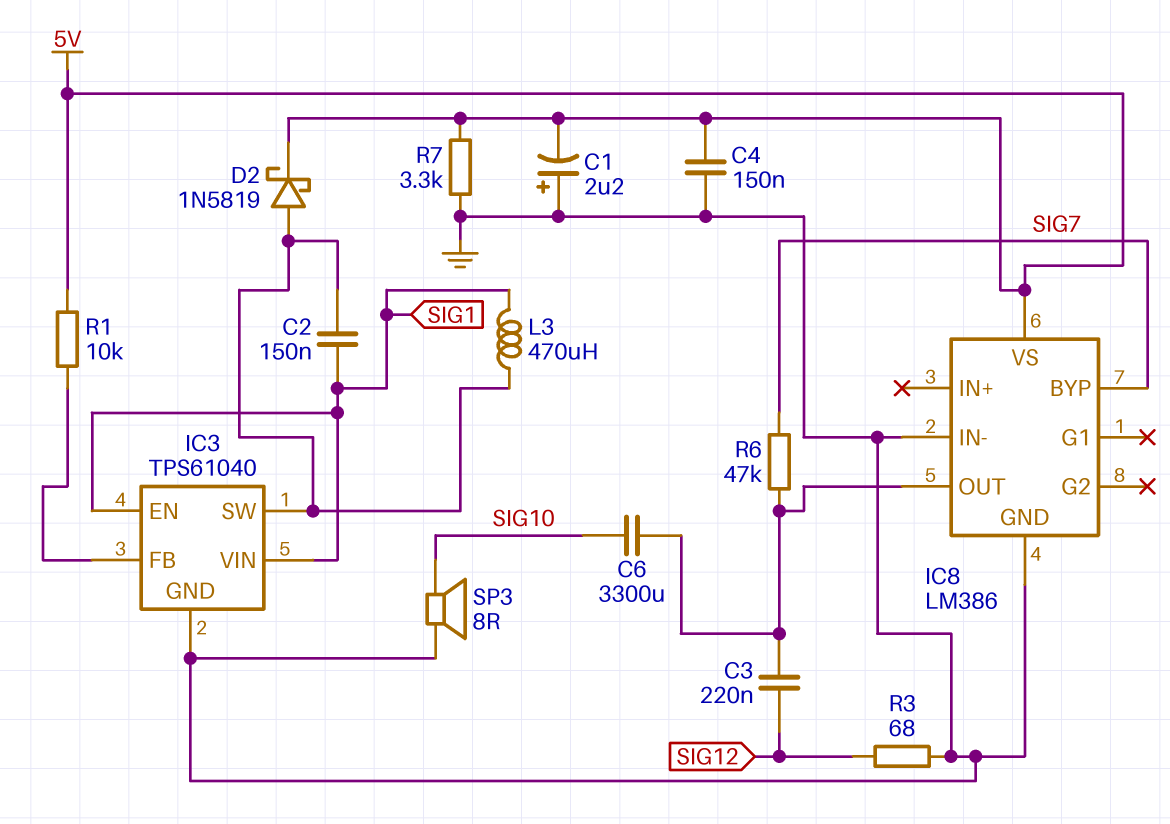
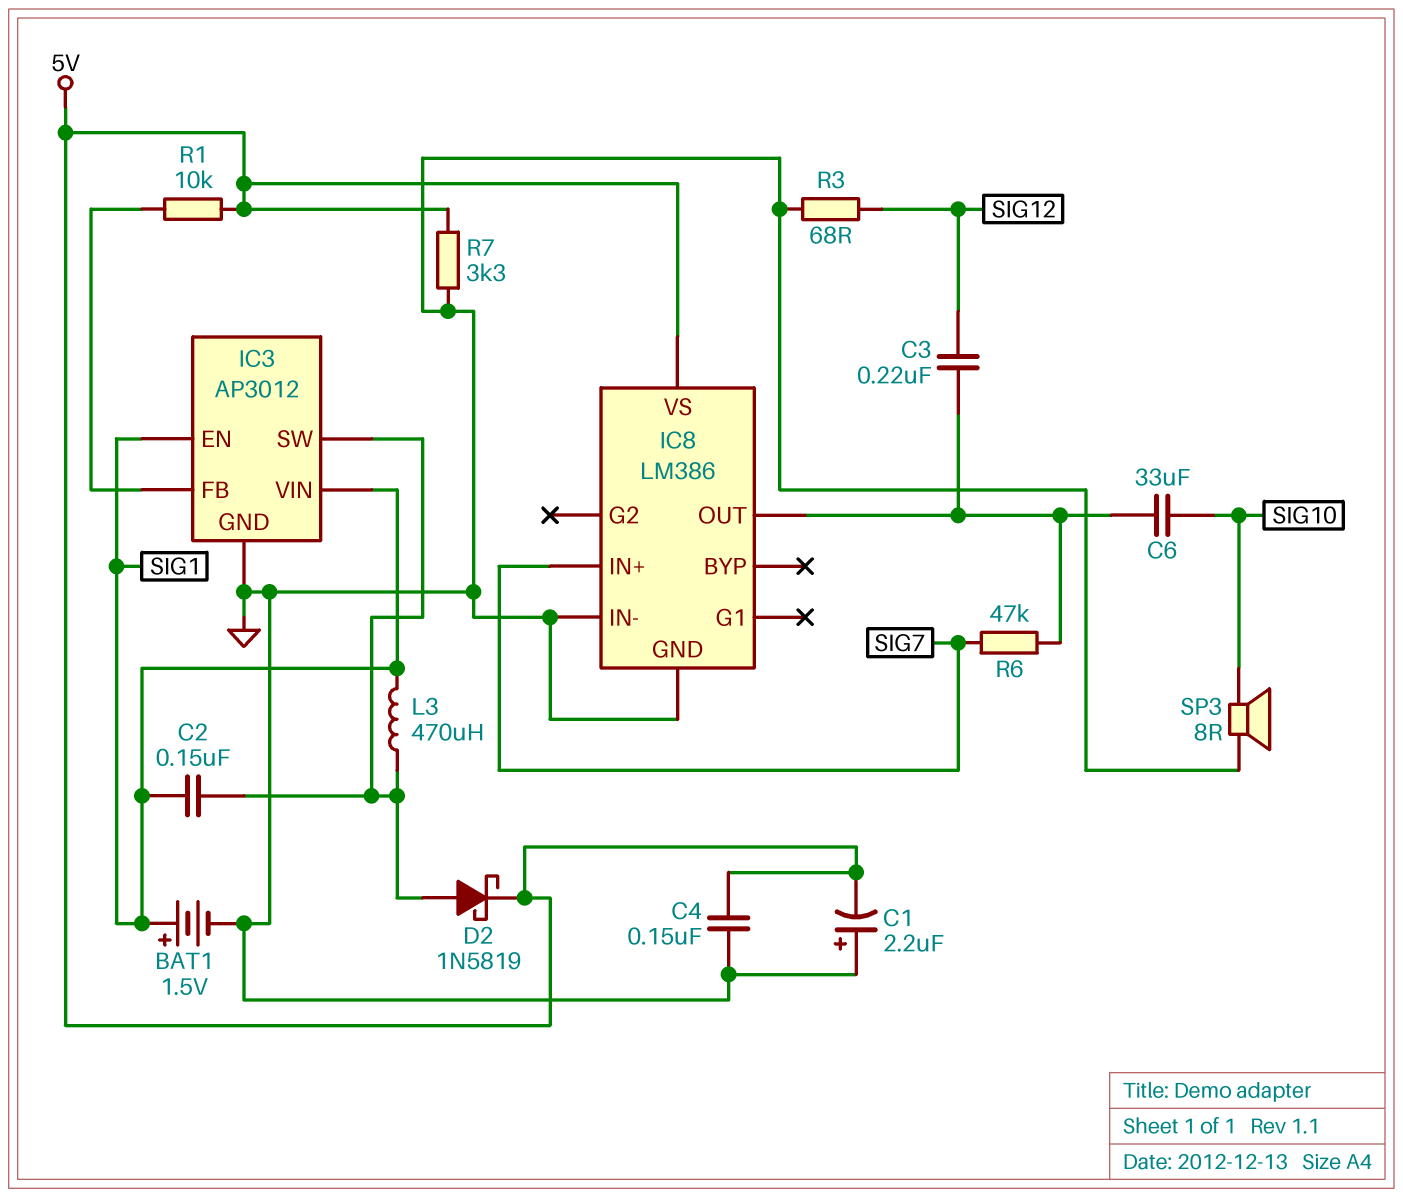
BAT1: none -> 1.5V (plus SIG1, minus GND)
C6: 3300uF (IC8/OUT, SIG10) -> 33uF (IC8/OUT, SIG10)
IC3: TPS61040 -> AP3012
IC8 pin BYP: SIG7 -> none
IC8 pin IN+: none -> SIG7

